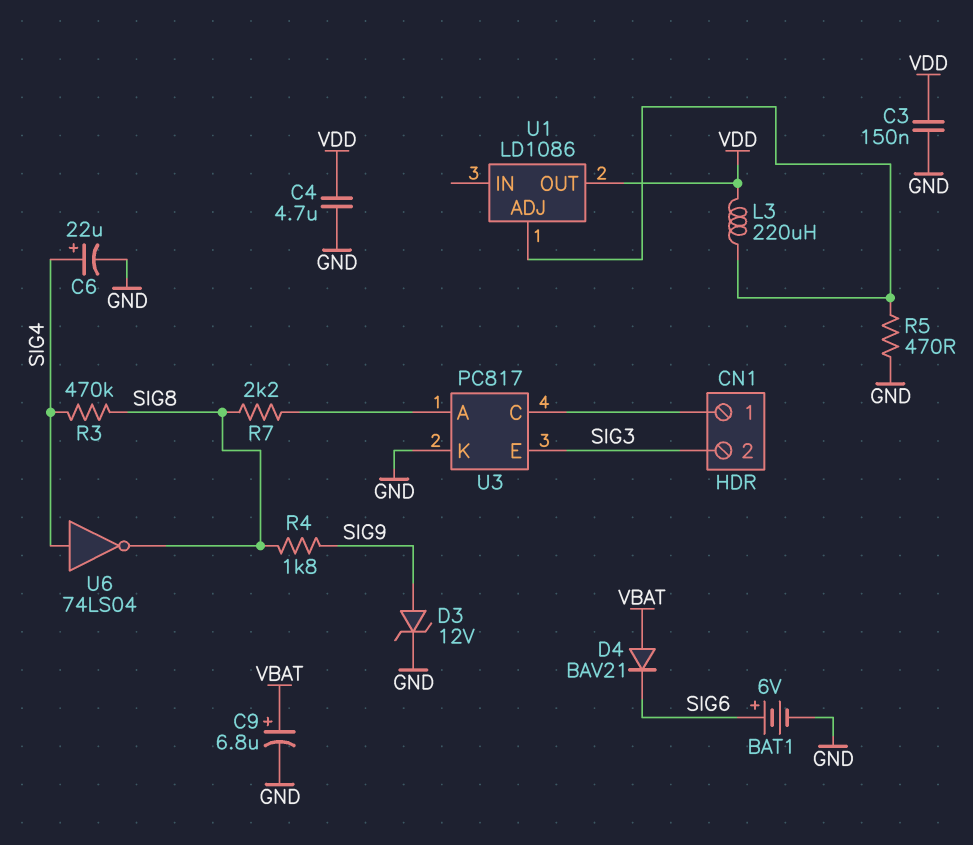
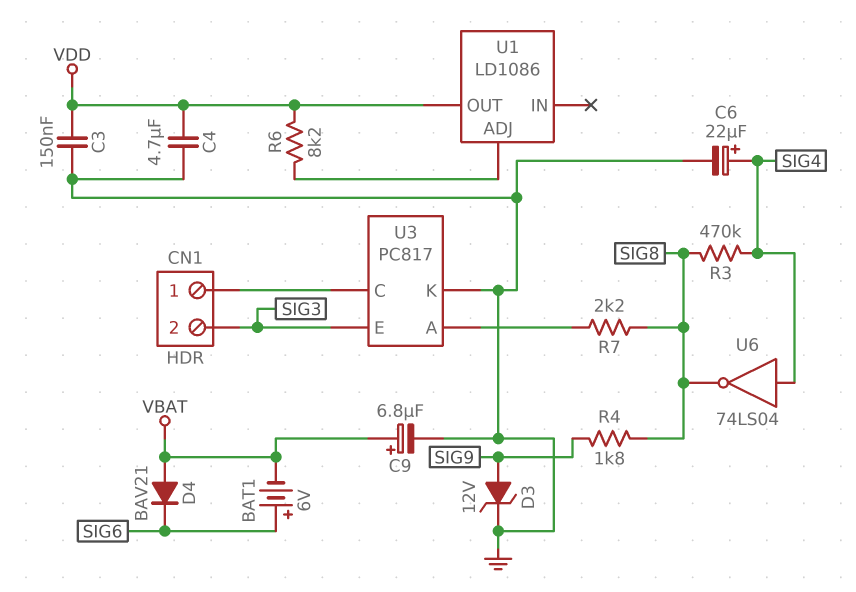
BAT1: 6V (plus SIG6, minus GND) -> 6V (plus SIG6, minus VBAT)
L3: 220uH (U1/ADJ, VDD) -> none
R5: 470 (GND, U1/ADJ) -> none
R6: none -> 8.2k (U1/ADJ, VDD)

